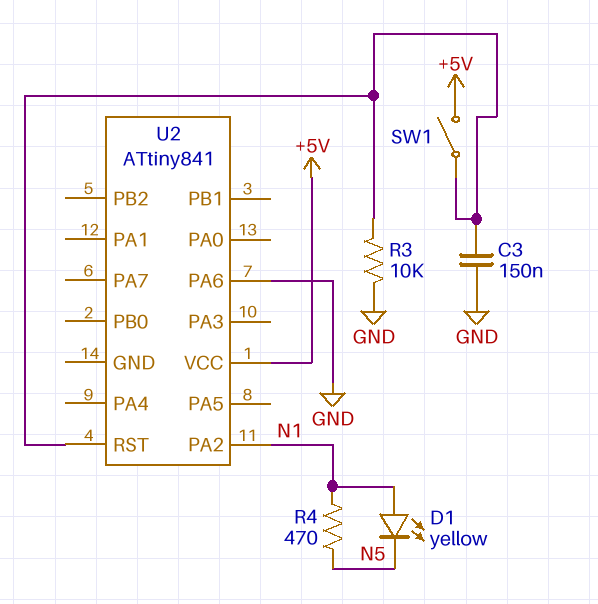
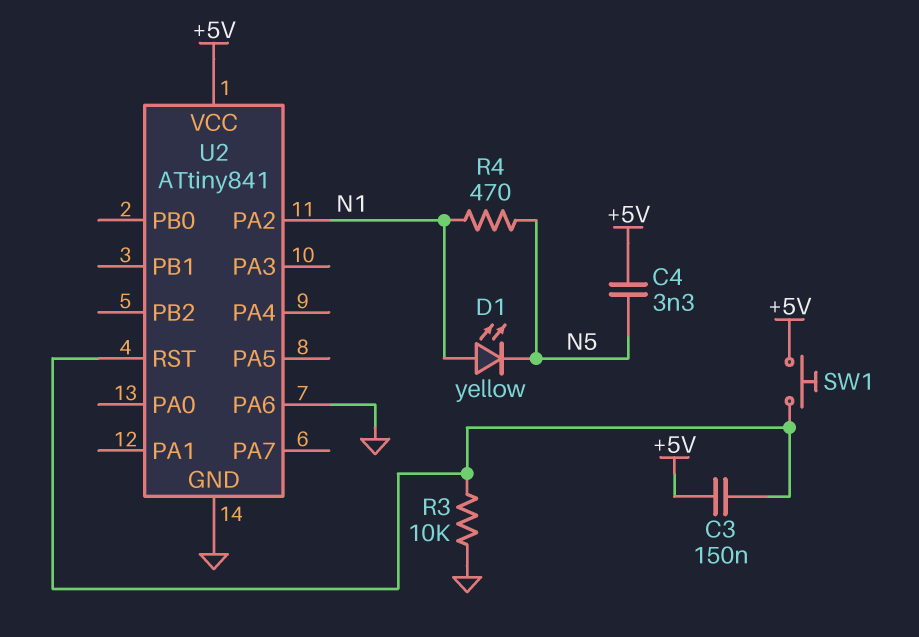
C3: 150nF (GND, U2/RST) -> 150nF (+5V, U2/RST)
C4: none -> 3.3nF (+5V, N5)
SW1: switch (+5V, U2/RST) -> button (+5V, U2/RST)
U2 pin GND: none -> GND

